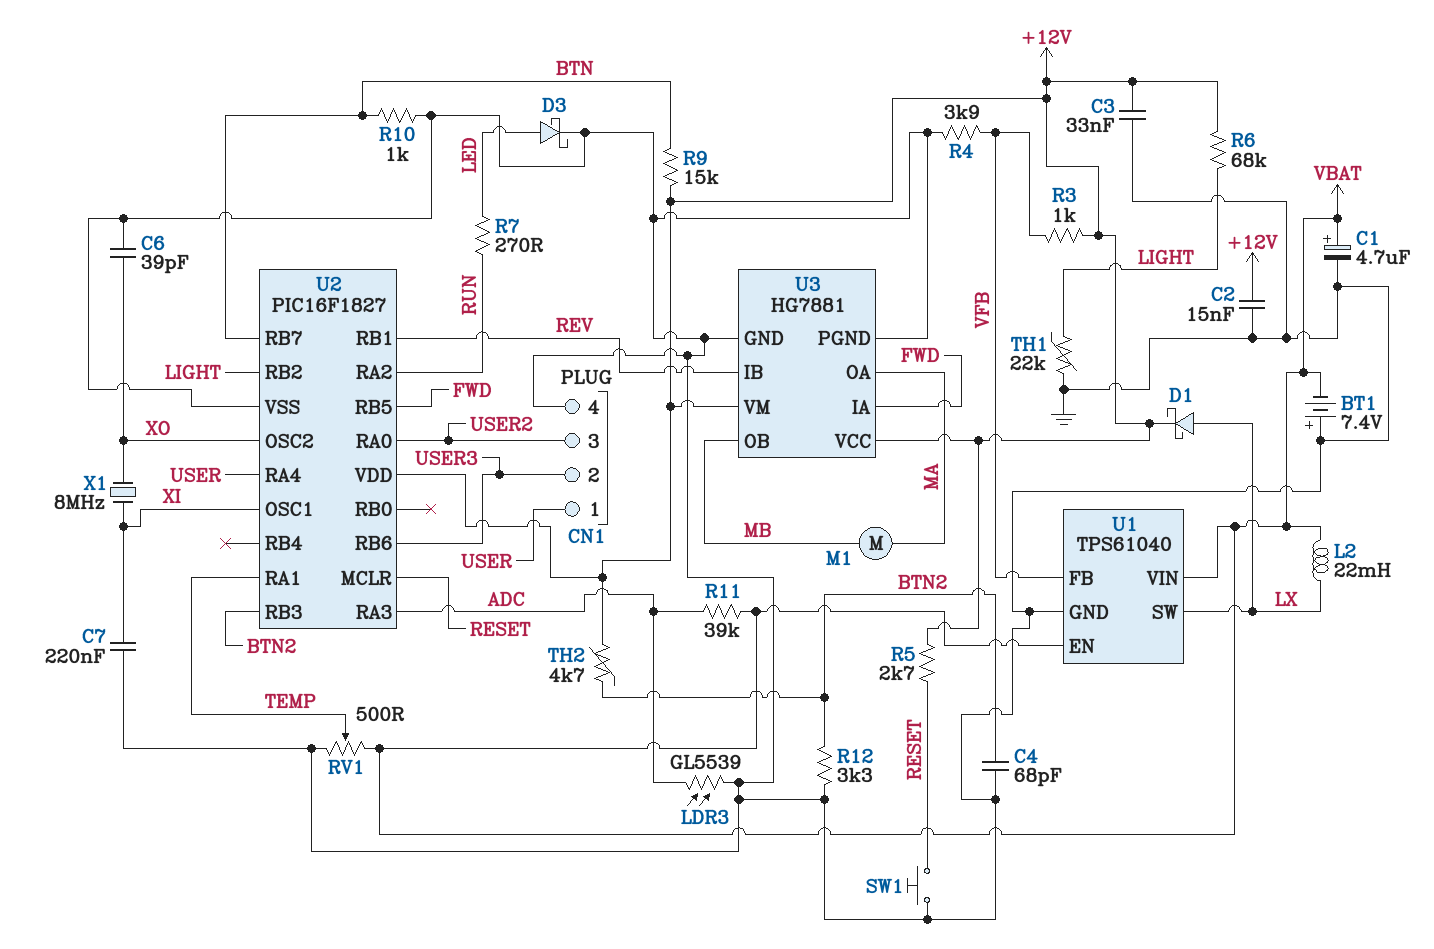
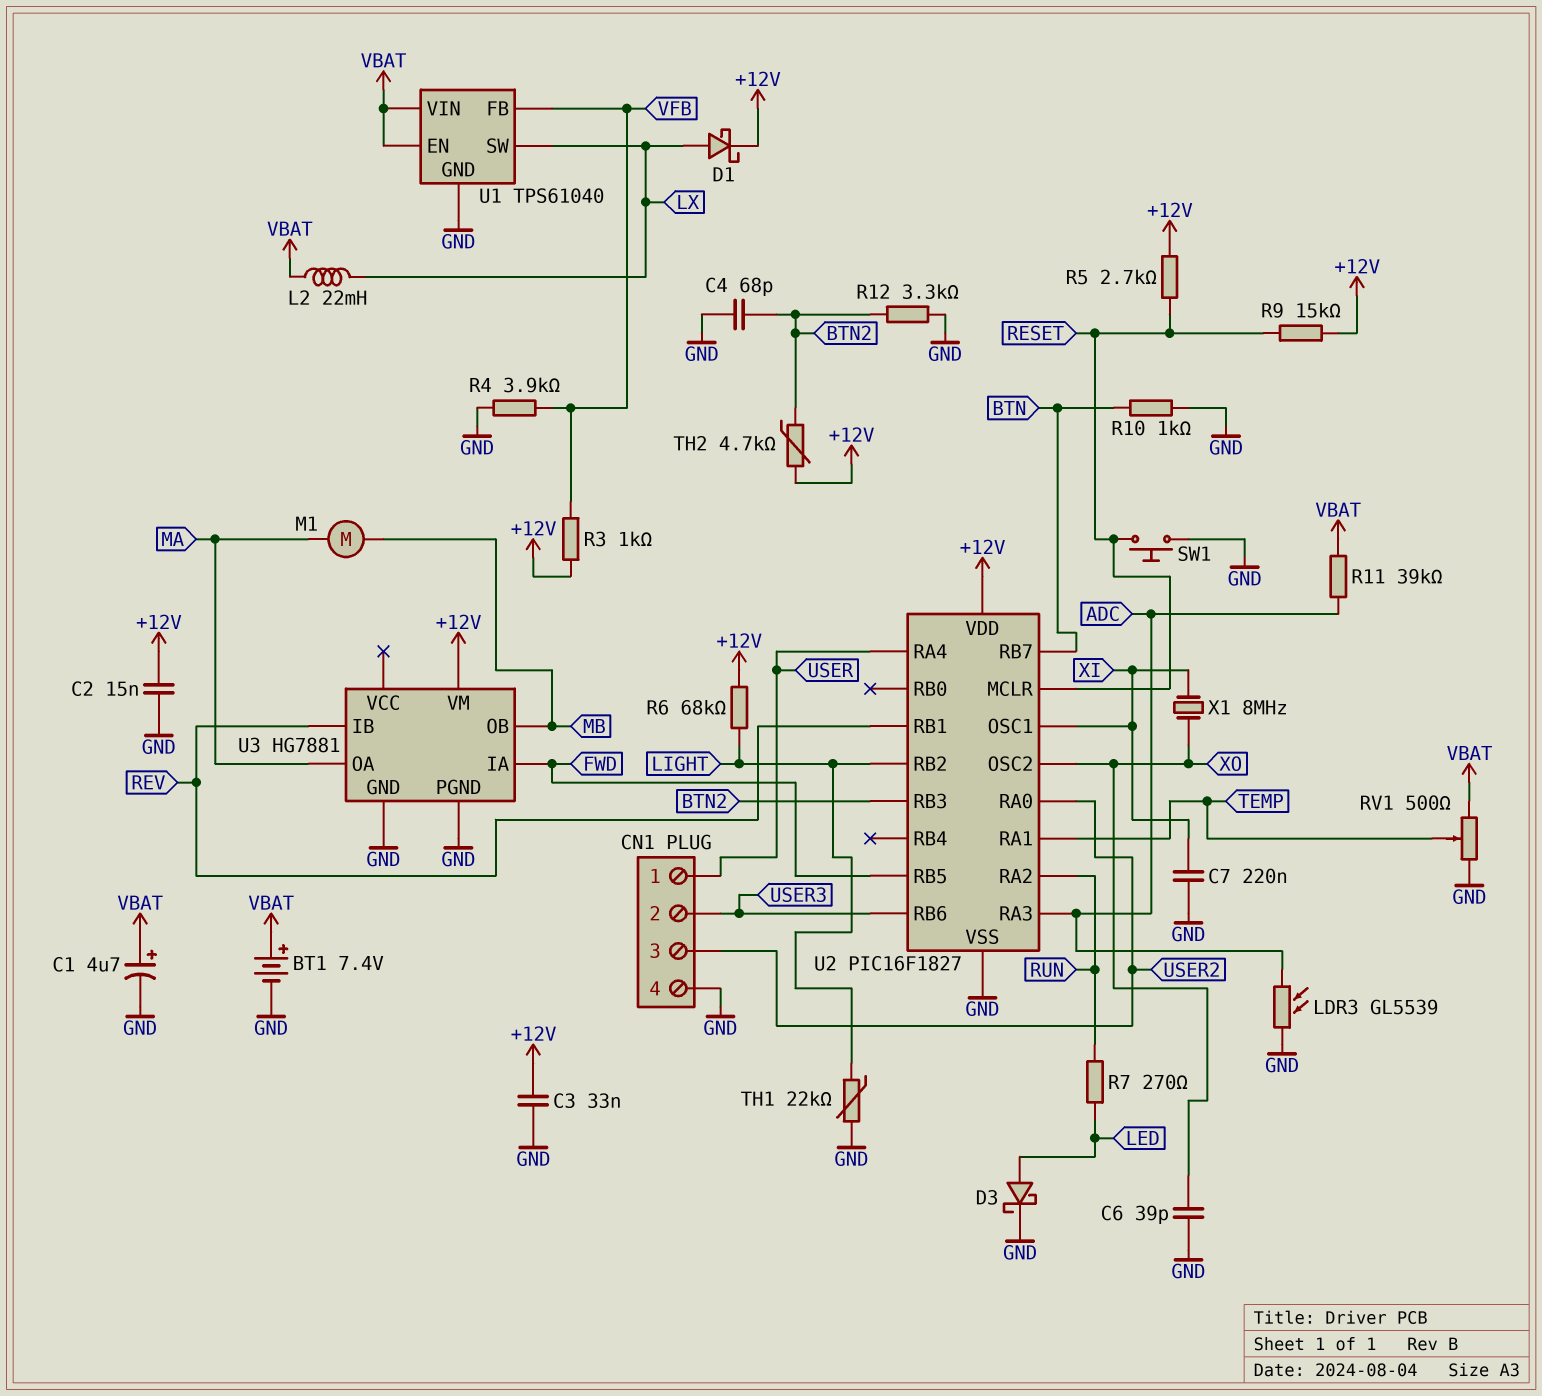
BT1: 7.4V (plus GND, minus VBAT) -> 7.4V (plus VBAT, minus GND)
R9: 15k (+12V, BTN) -> 15k (+12V, RESET)
U3 pin VCC: +12V -> none

